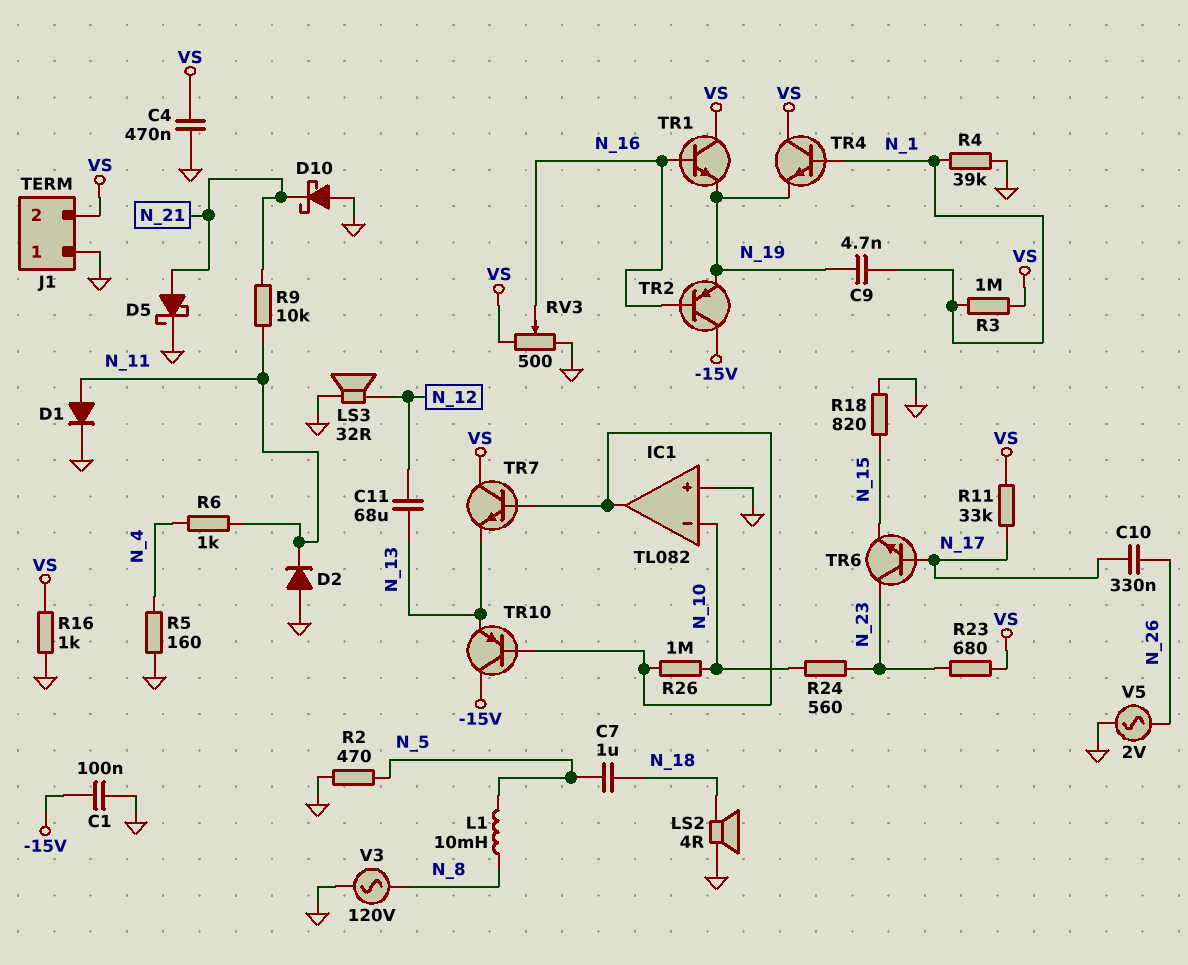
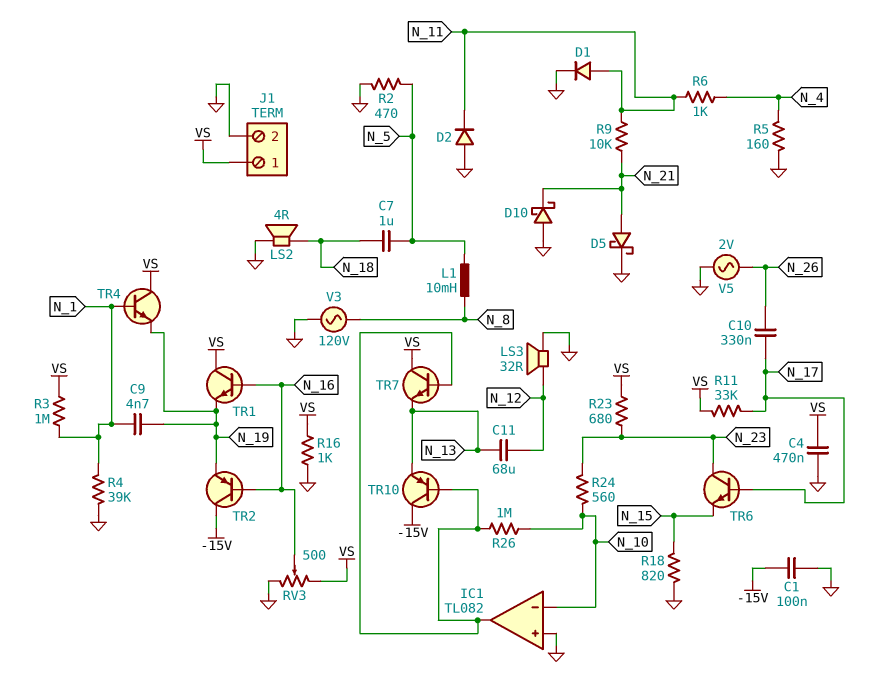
J1 pin 1: GND -> VS
J1 pin 2: VS -> GND

